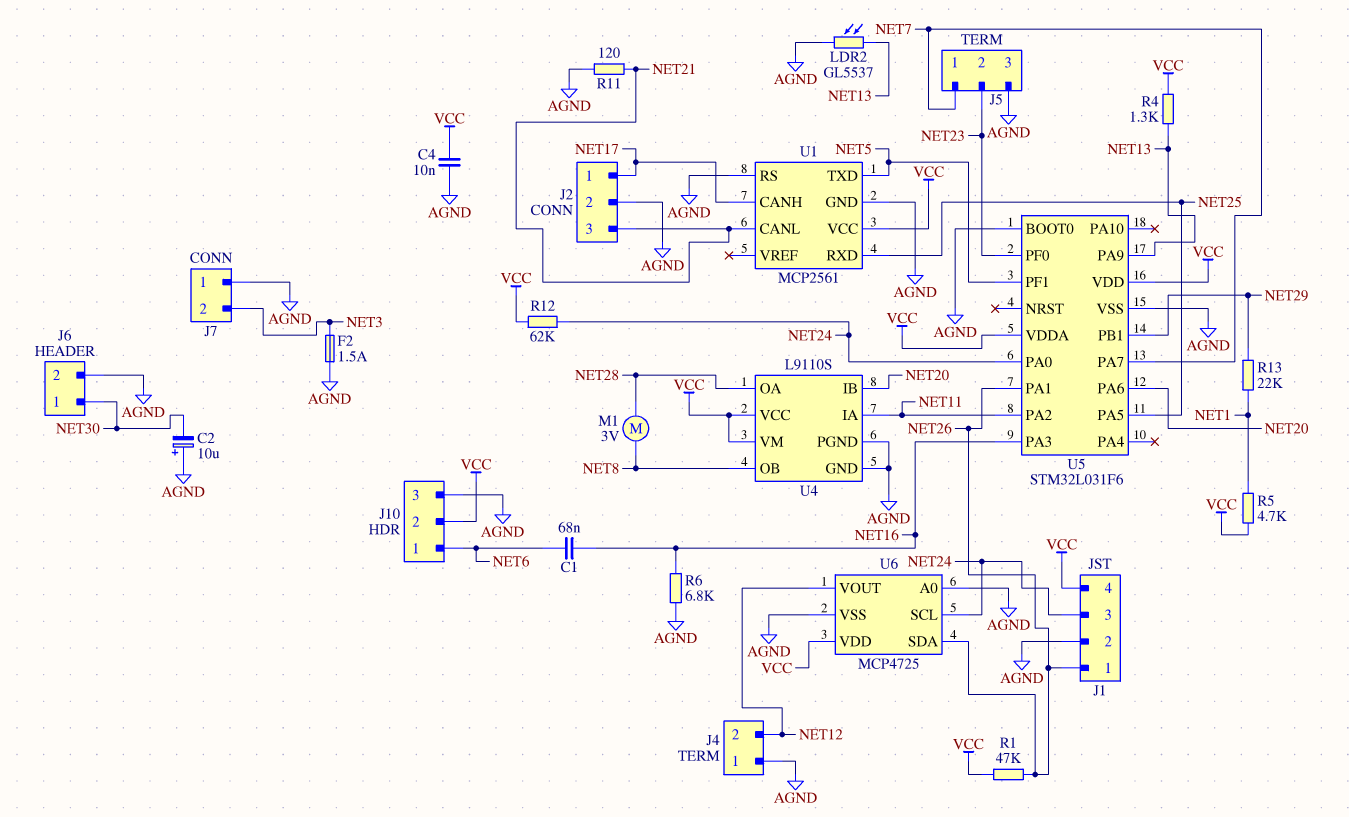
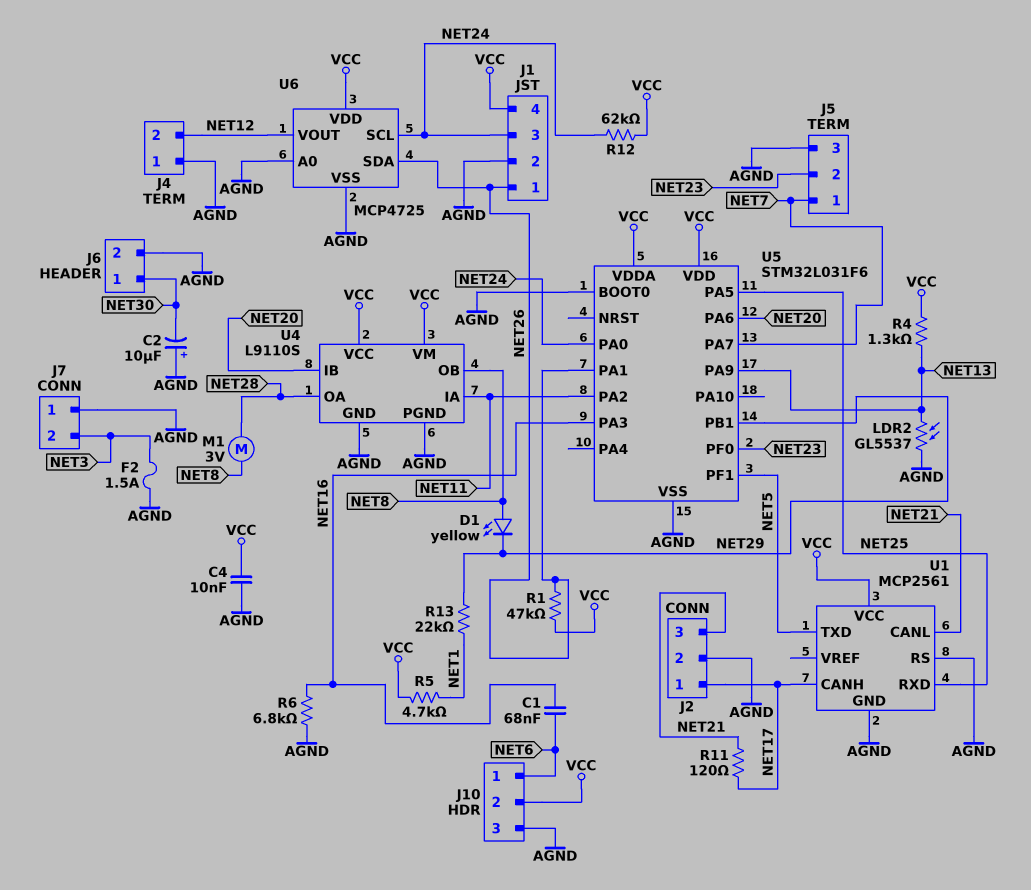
D1: none -> LED yellow (A NET8, K NET29)
R11: 120 (AGND, NET21) -> 120 (NET17, NET21)

